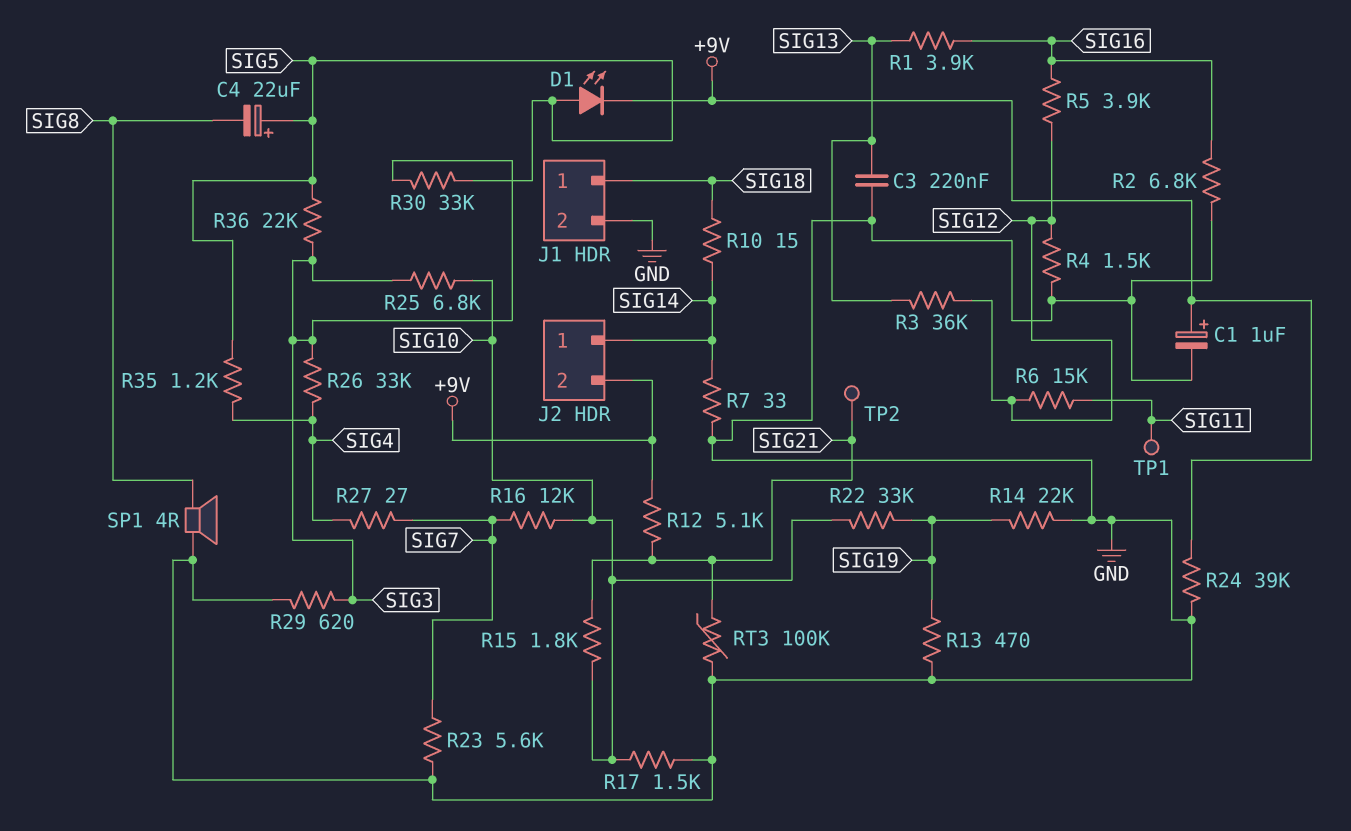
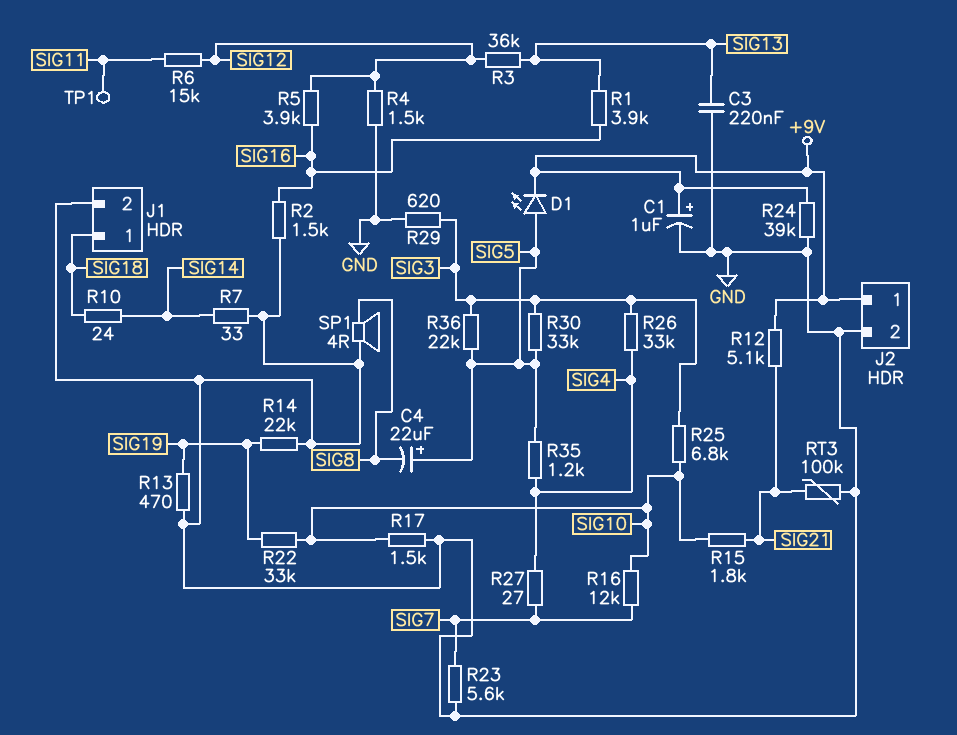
J2 pin 1: SIG14 -> +9V
J2 pin 2: +9V -> GND
R2: 6.8k (GND, SIG16) -> 1.5k (GND, SIG16)
R10: 15 (SIG14, SIG18) -> 24 (SIG14, SIG18)
TP2: test point (SIG21) -> none

